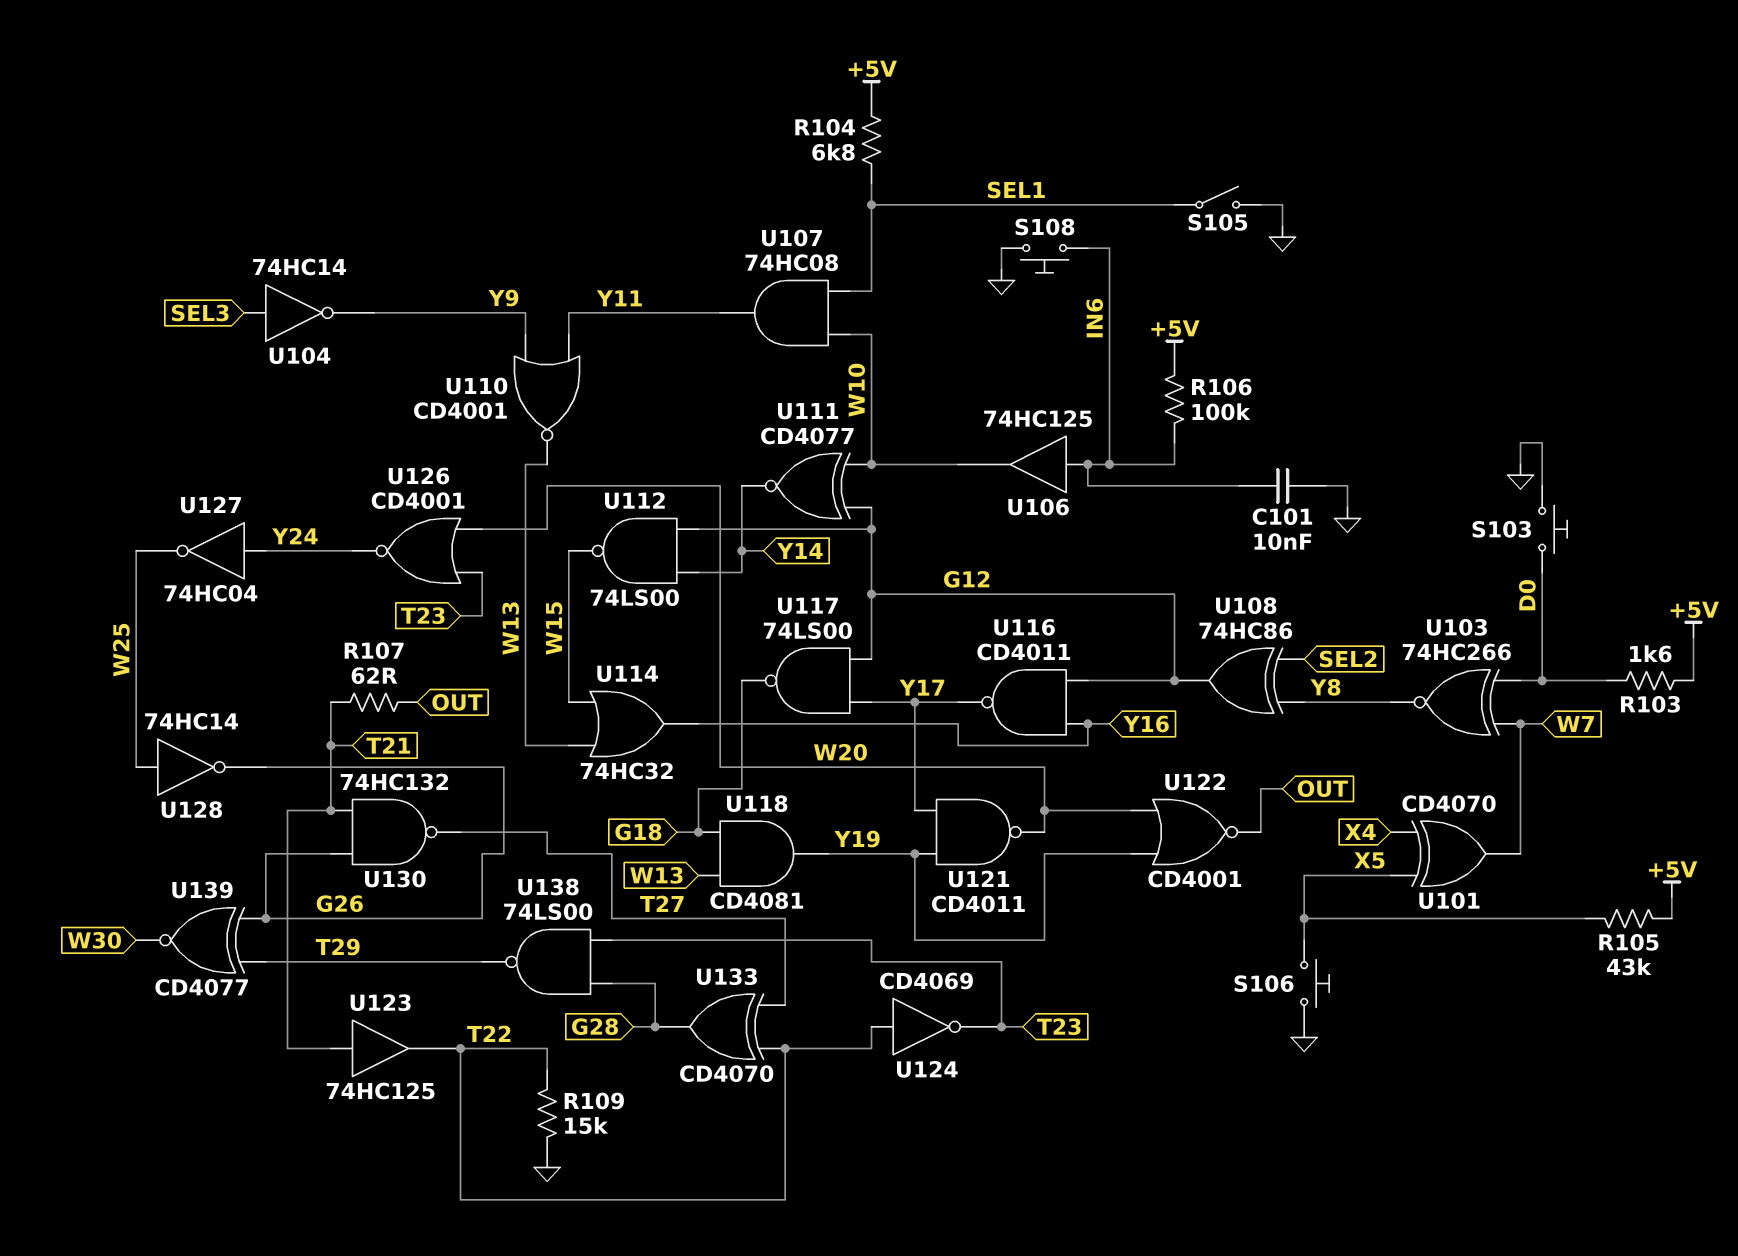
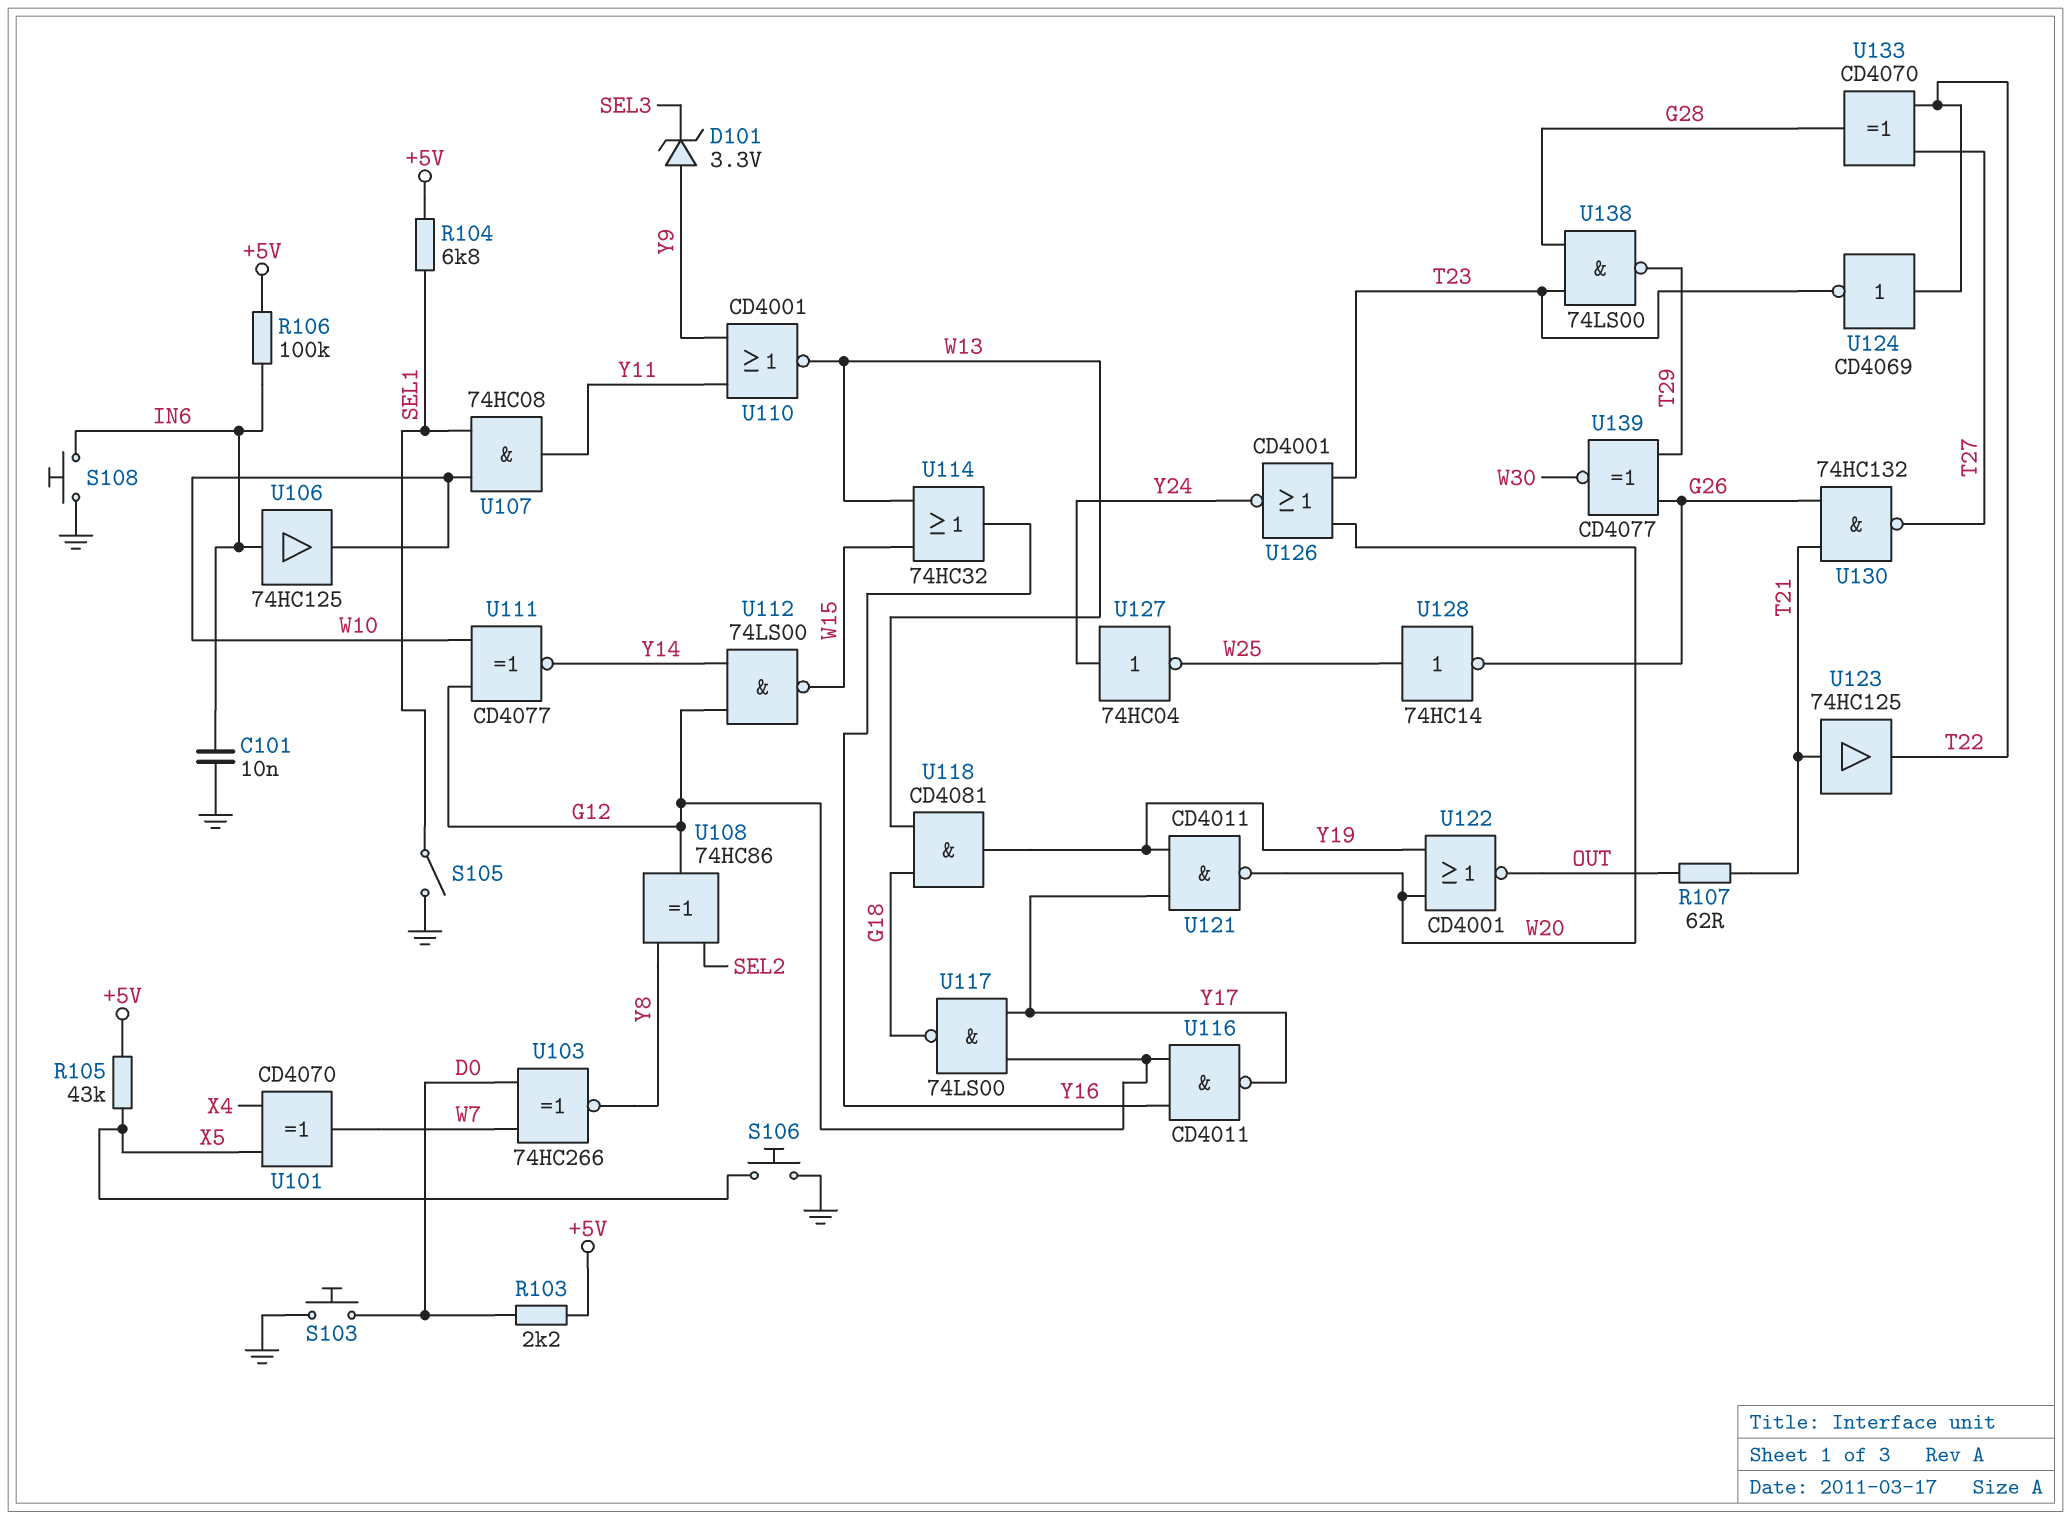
D101: none -> zener 3.3V (A Y9, K SEL3)
R103: 1.6k (+5V, D0) -> 2.2k (+5V, D0)
R109: 15k (GND, T22) -> none
U104: NOT 74HC14 (in SEL3, out Y9) -> none

